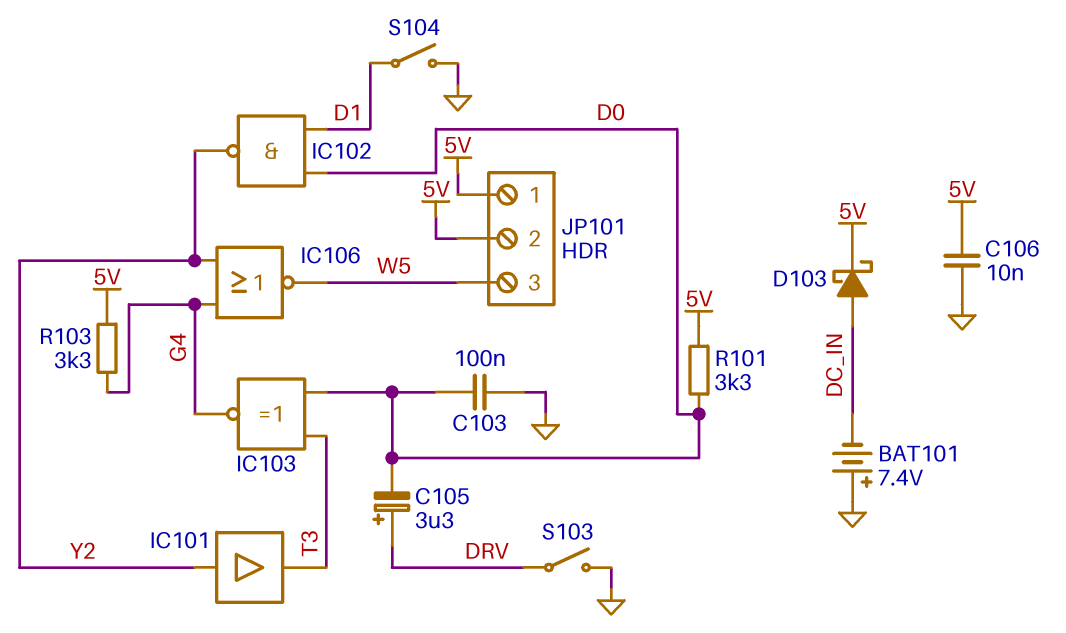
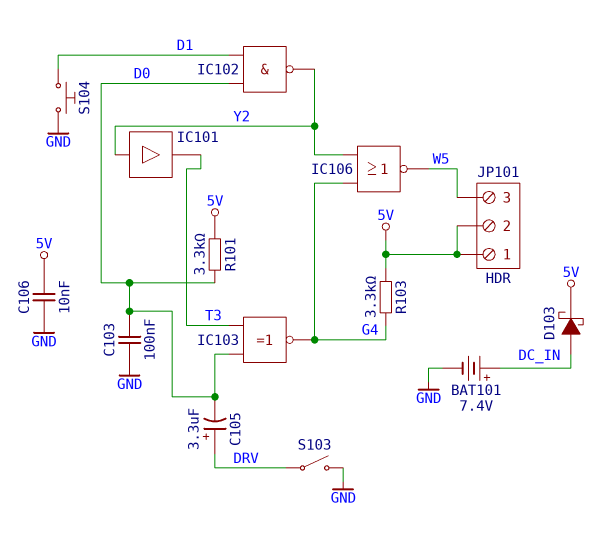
BAT101: 7.4V (plus GND, minus DC_IN) -> 7.4V (plus DC_IN, minus GND)
S104: switch (D1, GND) -> button (D1, GND)

